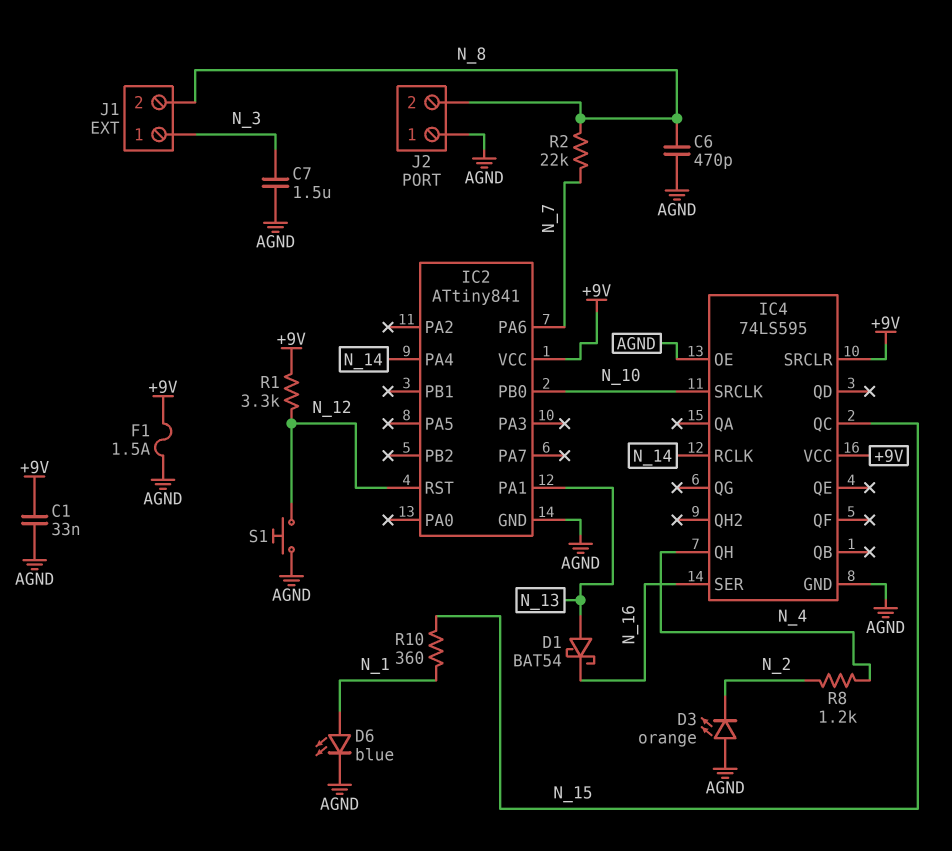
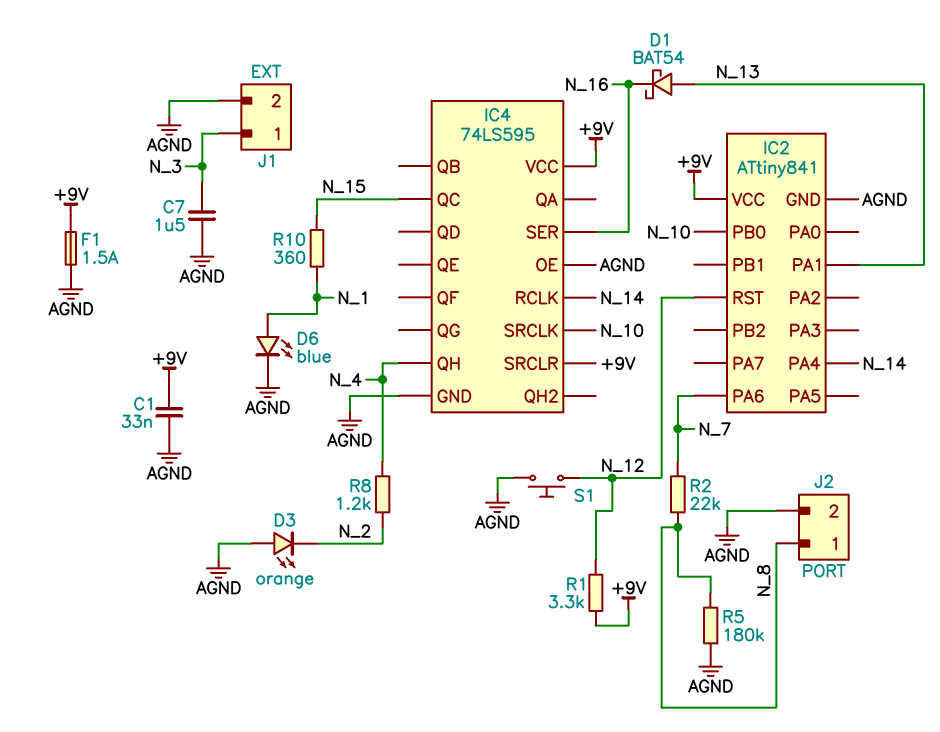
C6: 470pF (AGND, N_8) -> none
J1 pin 2: N_8 -> AGND
J2 pin 1: AGND -> N_8
J2 pin 2: N_8 -> AGND
R5: none -> 180k (AGND, N_8)

